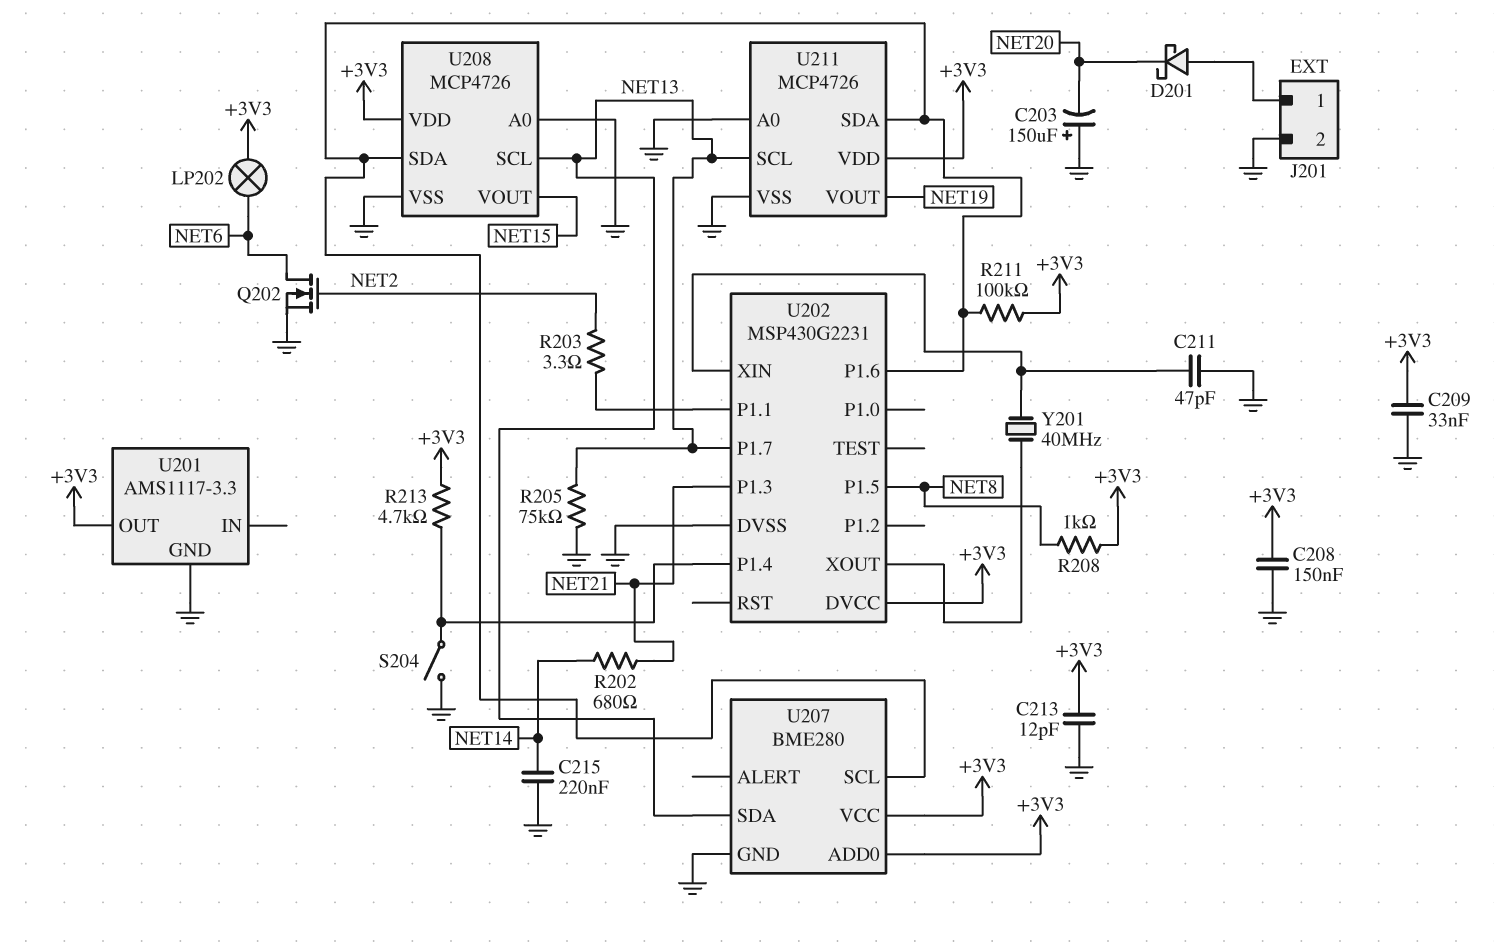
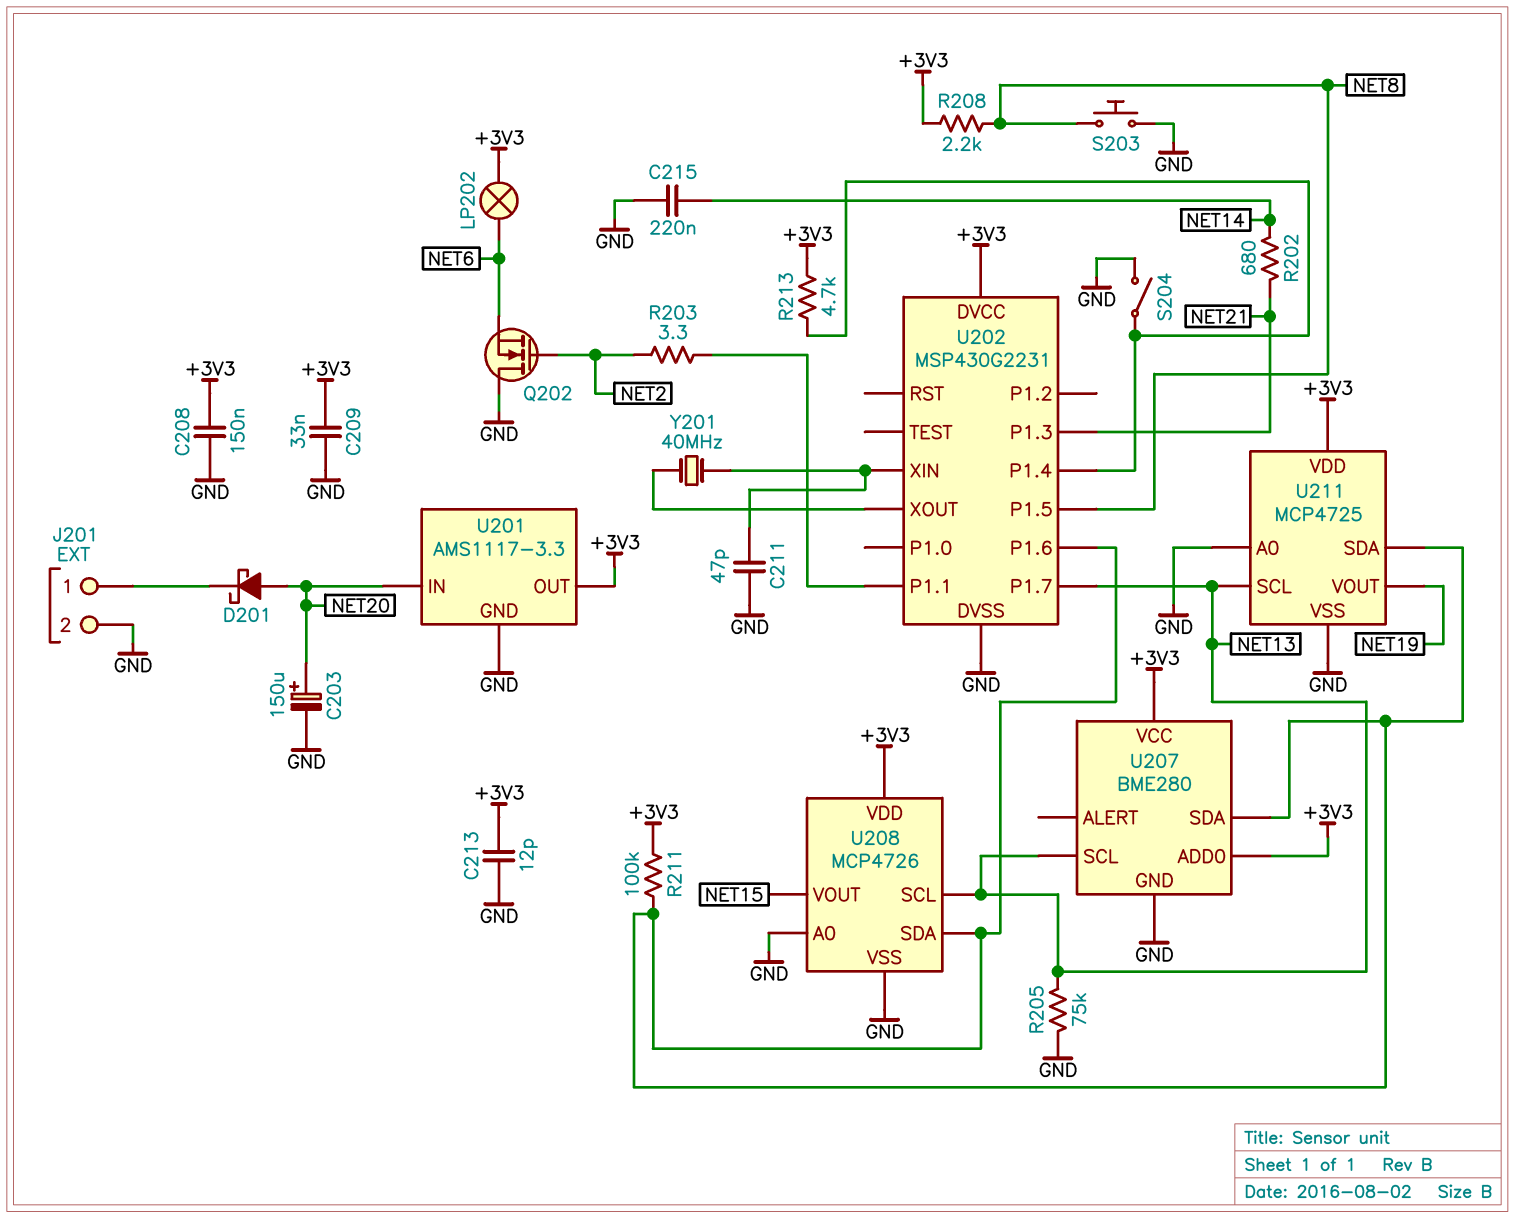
C203: 150uF (plus GND, minus NET20) -> 150uF (plus NET20, minus GND)
D201: schottky (A J201/1, K NET20) -> schottky (A NET20, K J201/1)
Q202: NMOS (G NET2, D NET6, S GND) -> NMOS (G NET2, D GND, S NET6)
R208: 1k (+3V3, NET8) -> 2.2k (+3V3, NET8)
S203: none -> button (GND, NET8)
U201 pin IN: none -> NET20
U207 pin SCL: U202/P1.6 -> NET13
U207 pin SDA: NET13 -> U202/P1.6
U211: MCP4726 -> MCP4725

